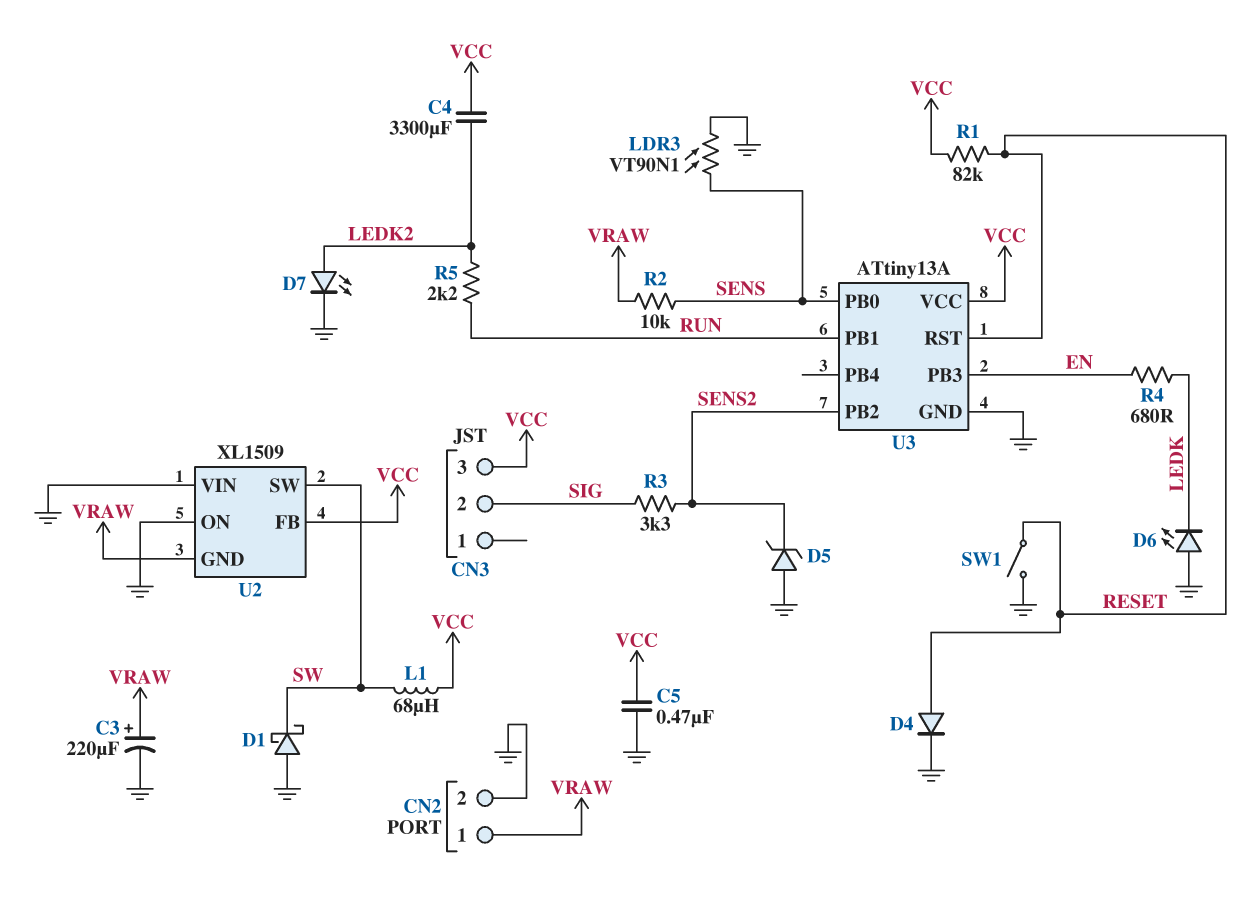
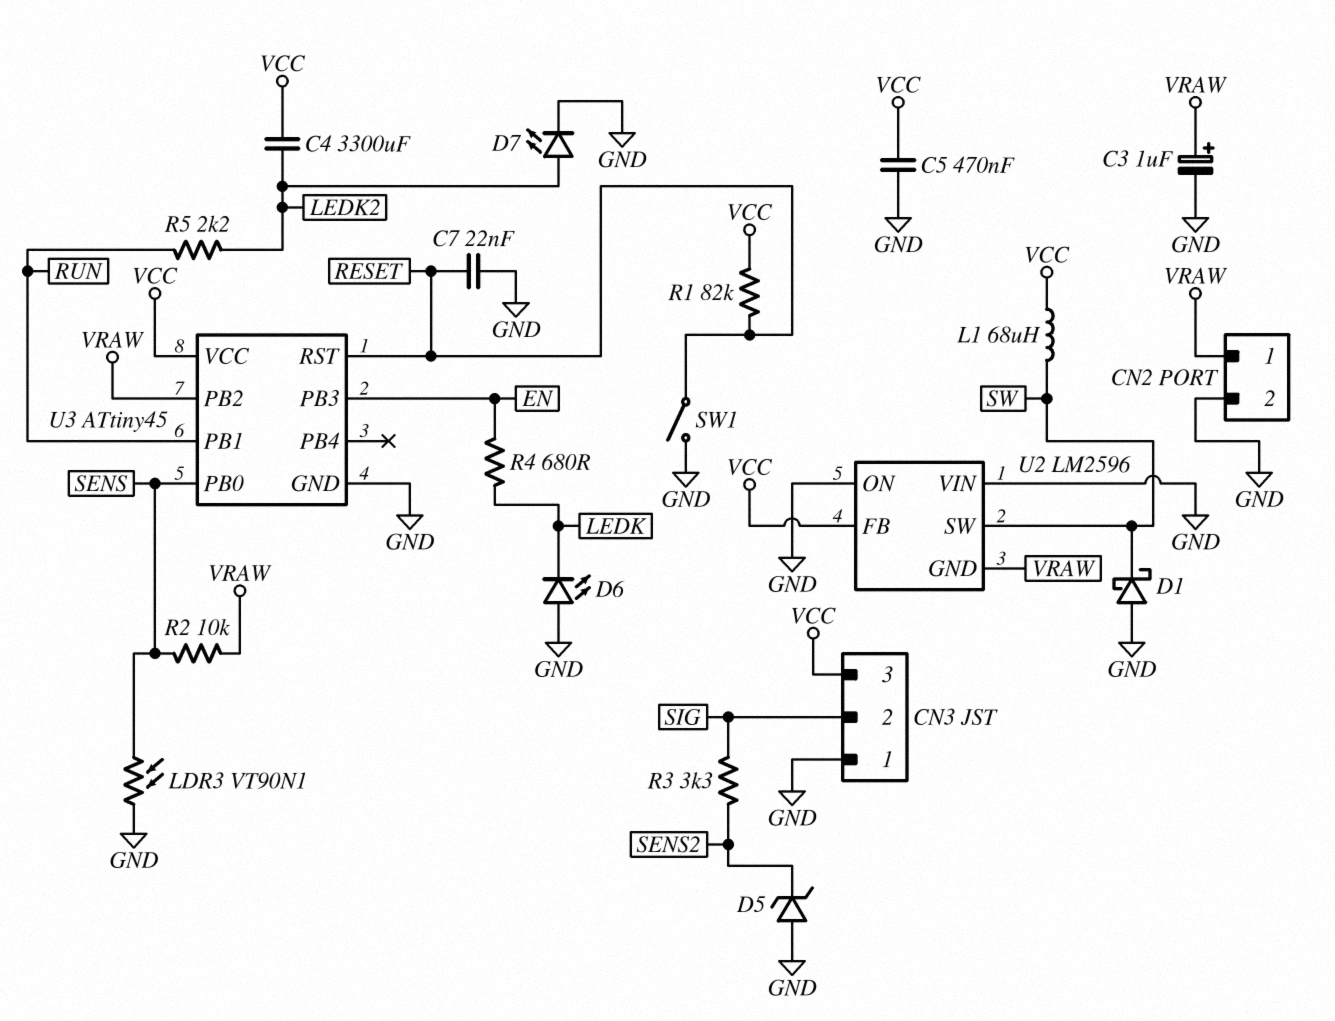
C3: 220uF (plus VRAW, minus GND) -> 1uF (plus VRAW, minus GND)
C7: none -> 22nF (GND, RESET)
CN3 pin 1: none -> GND
D4: diode (A RESET, K GND) -> none
U2: XL1509 -> LM2596
U3: ATtiny13A -> ATtiny45
U3 pin PB2: SENS2 -> VRAW

